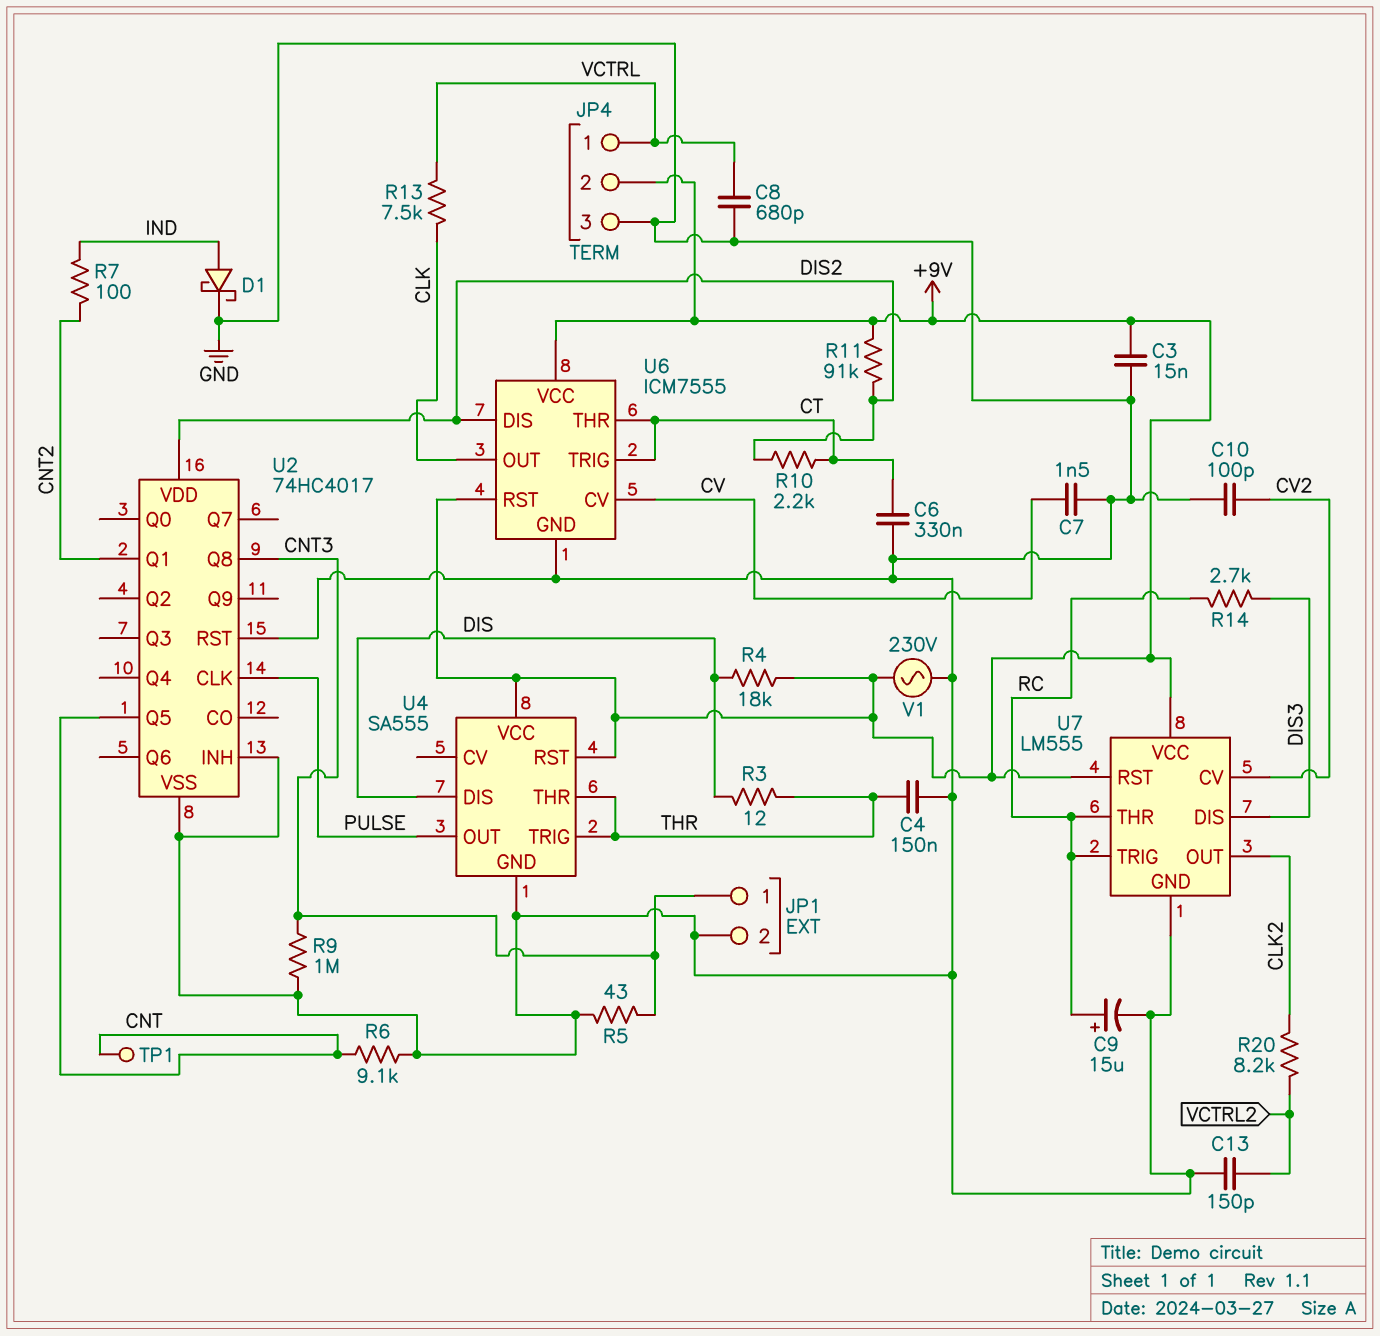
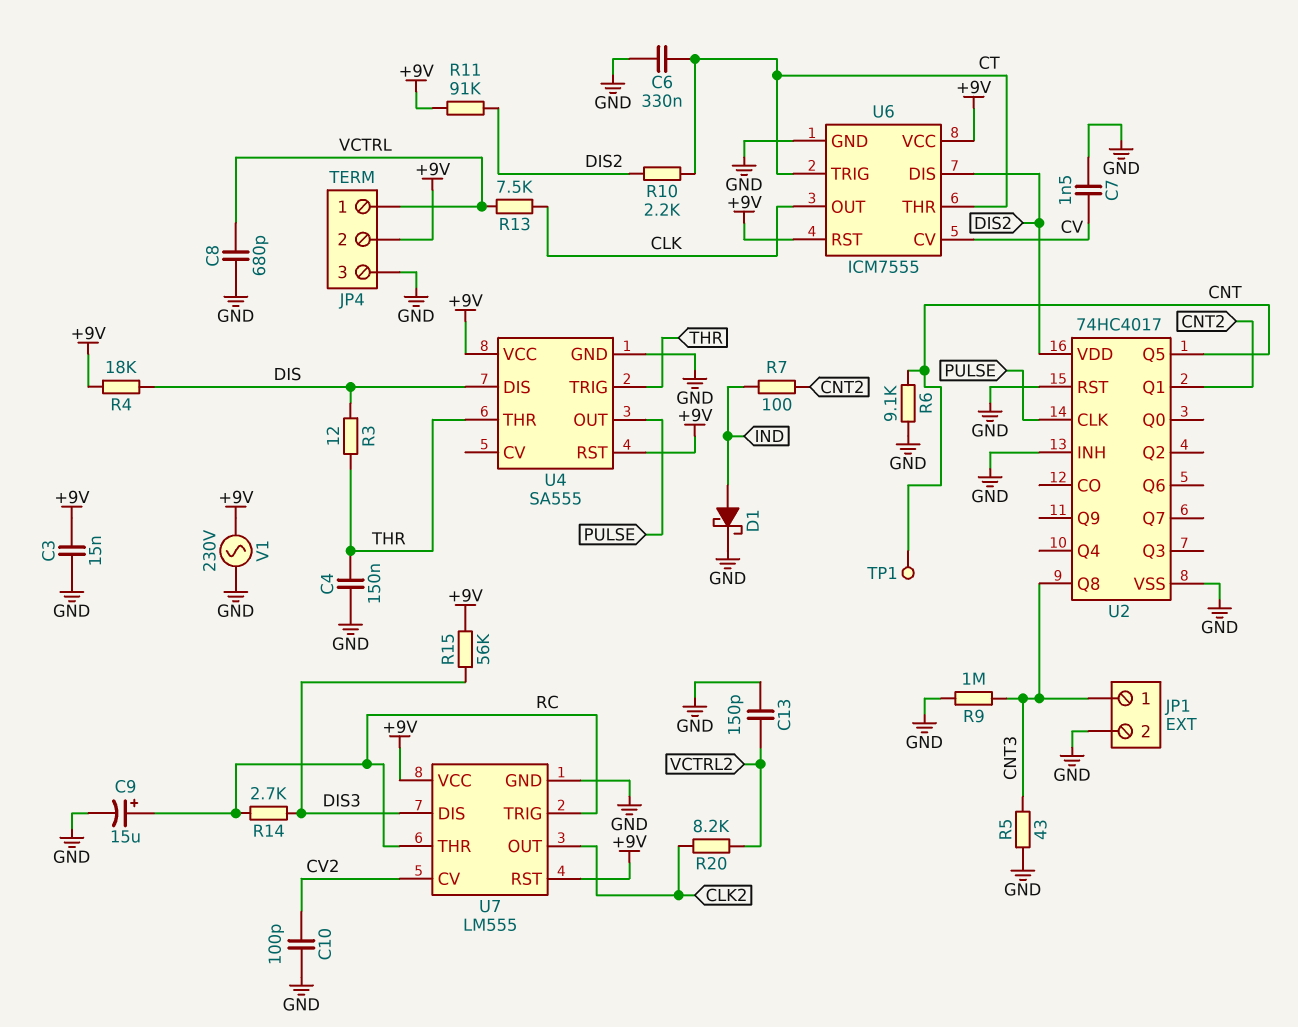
R15: none -> 56k (+9V, DIS3)

